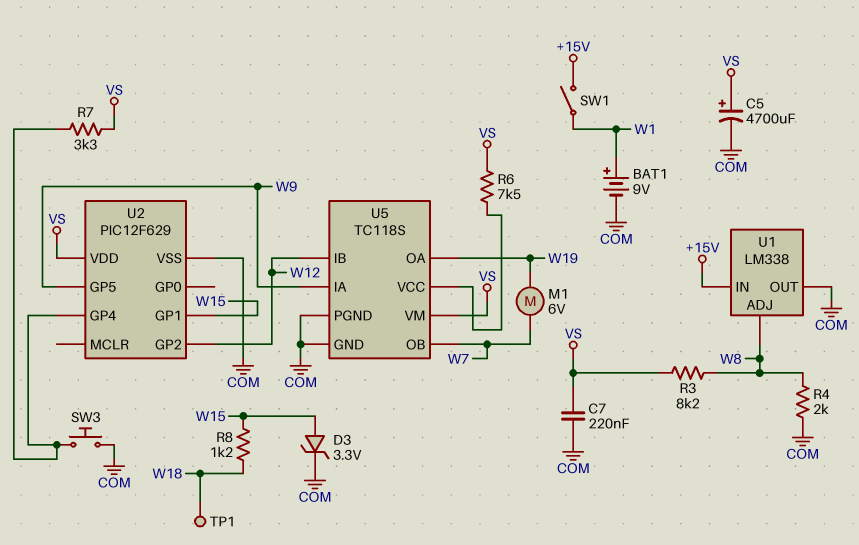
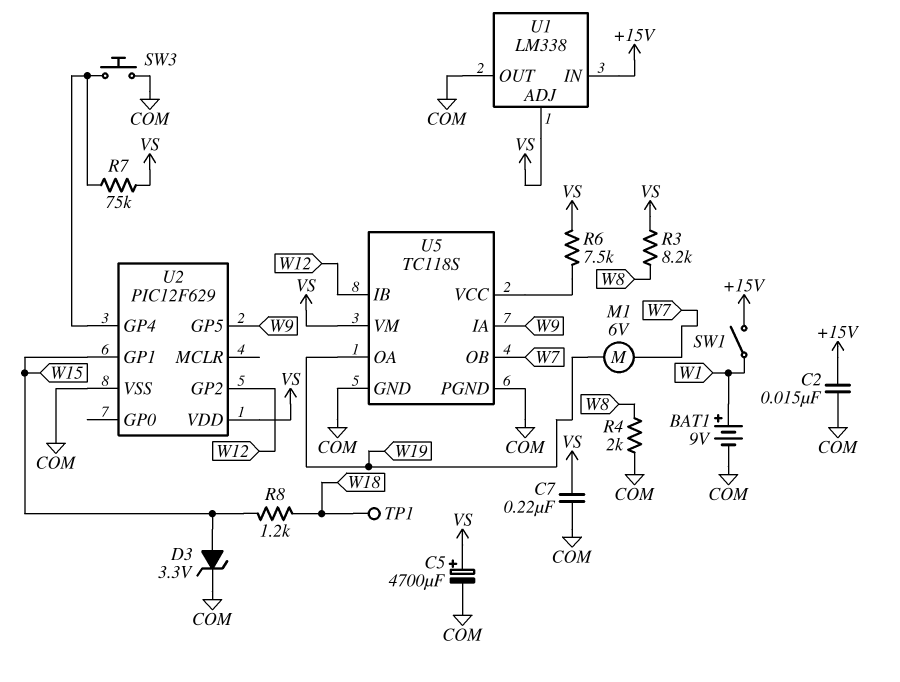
C2: none -> 15nF (+15V, COM)
R7: 3.3k (U2/GP4, VS) -> 75k (U2/GP4, VS)
U1 pin ADJ: W8 -> VS

